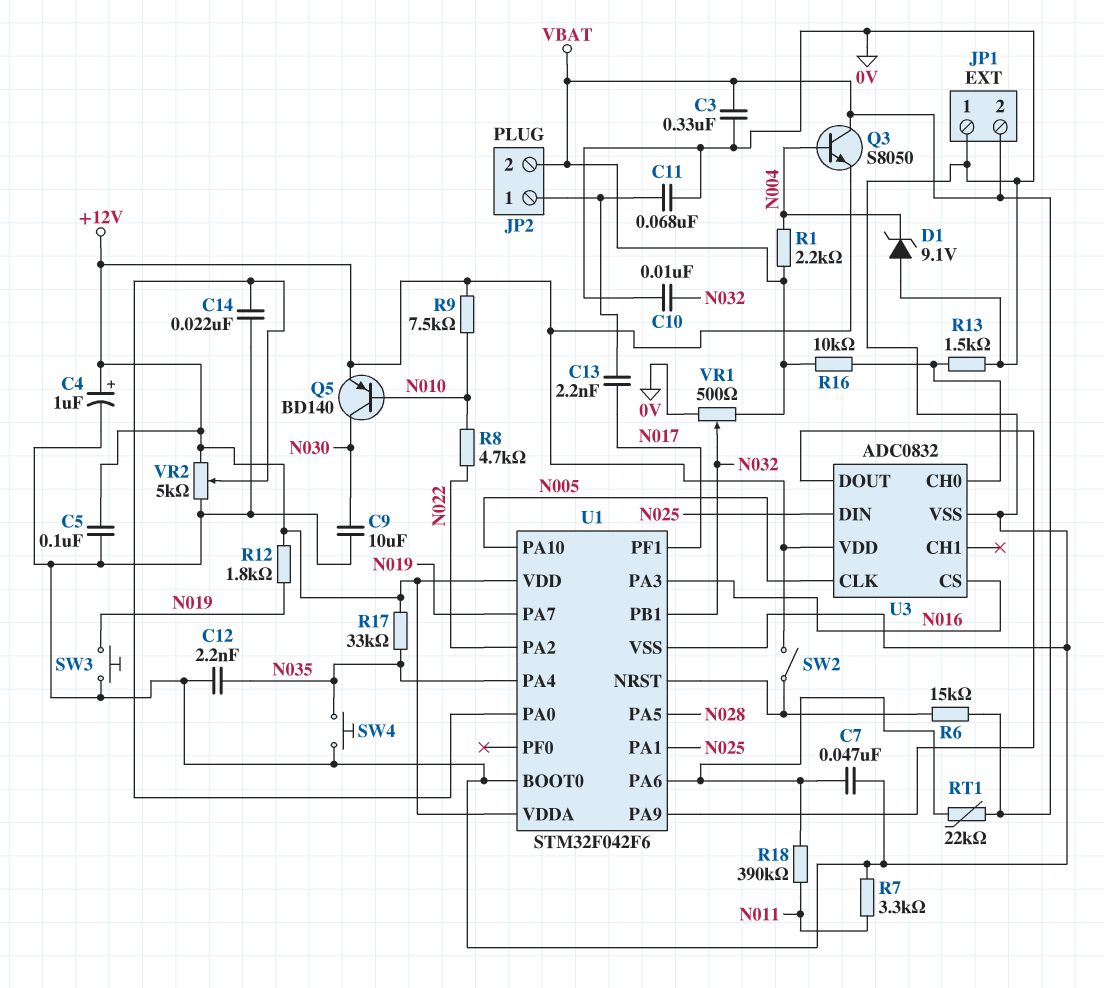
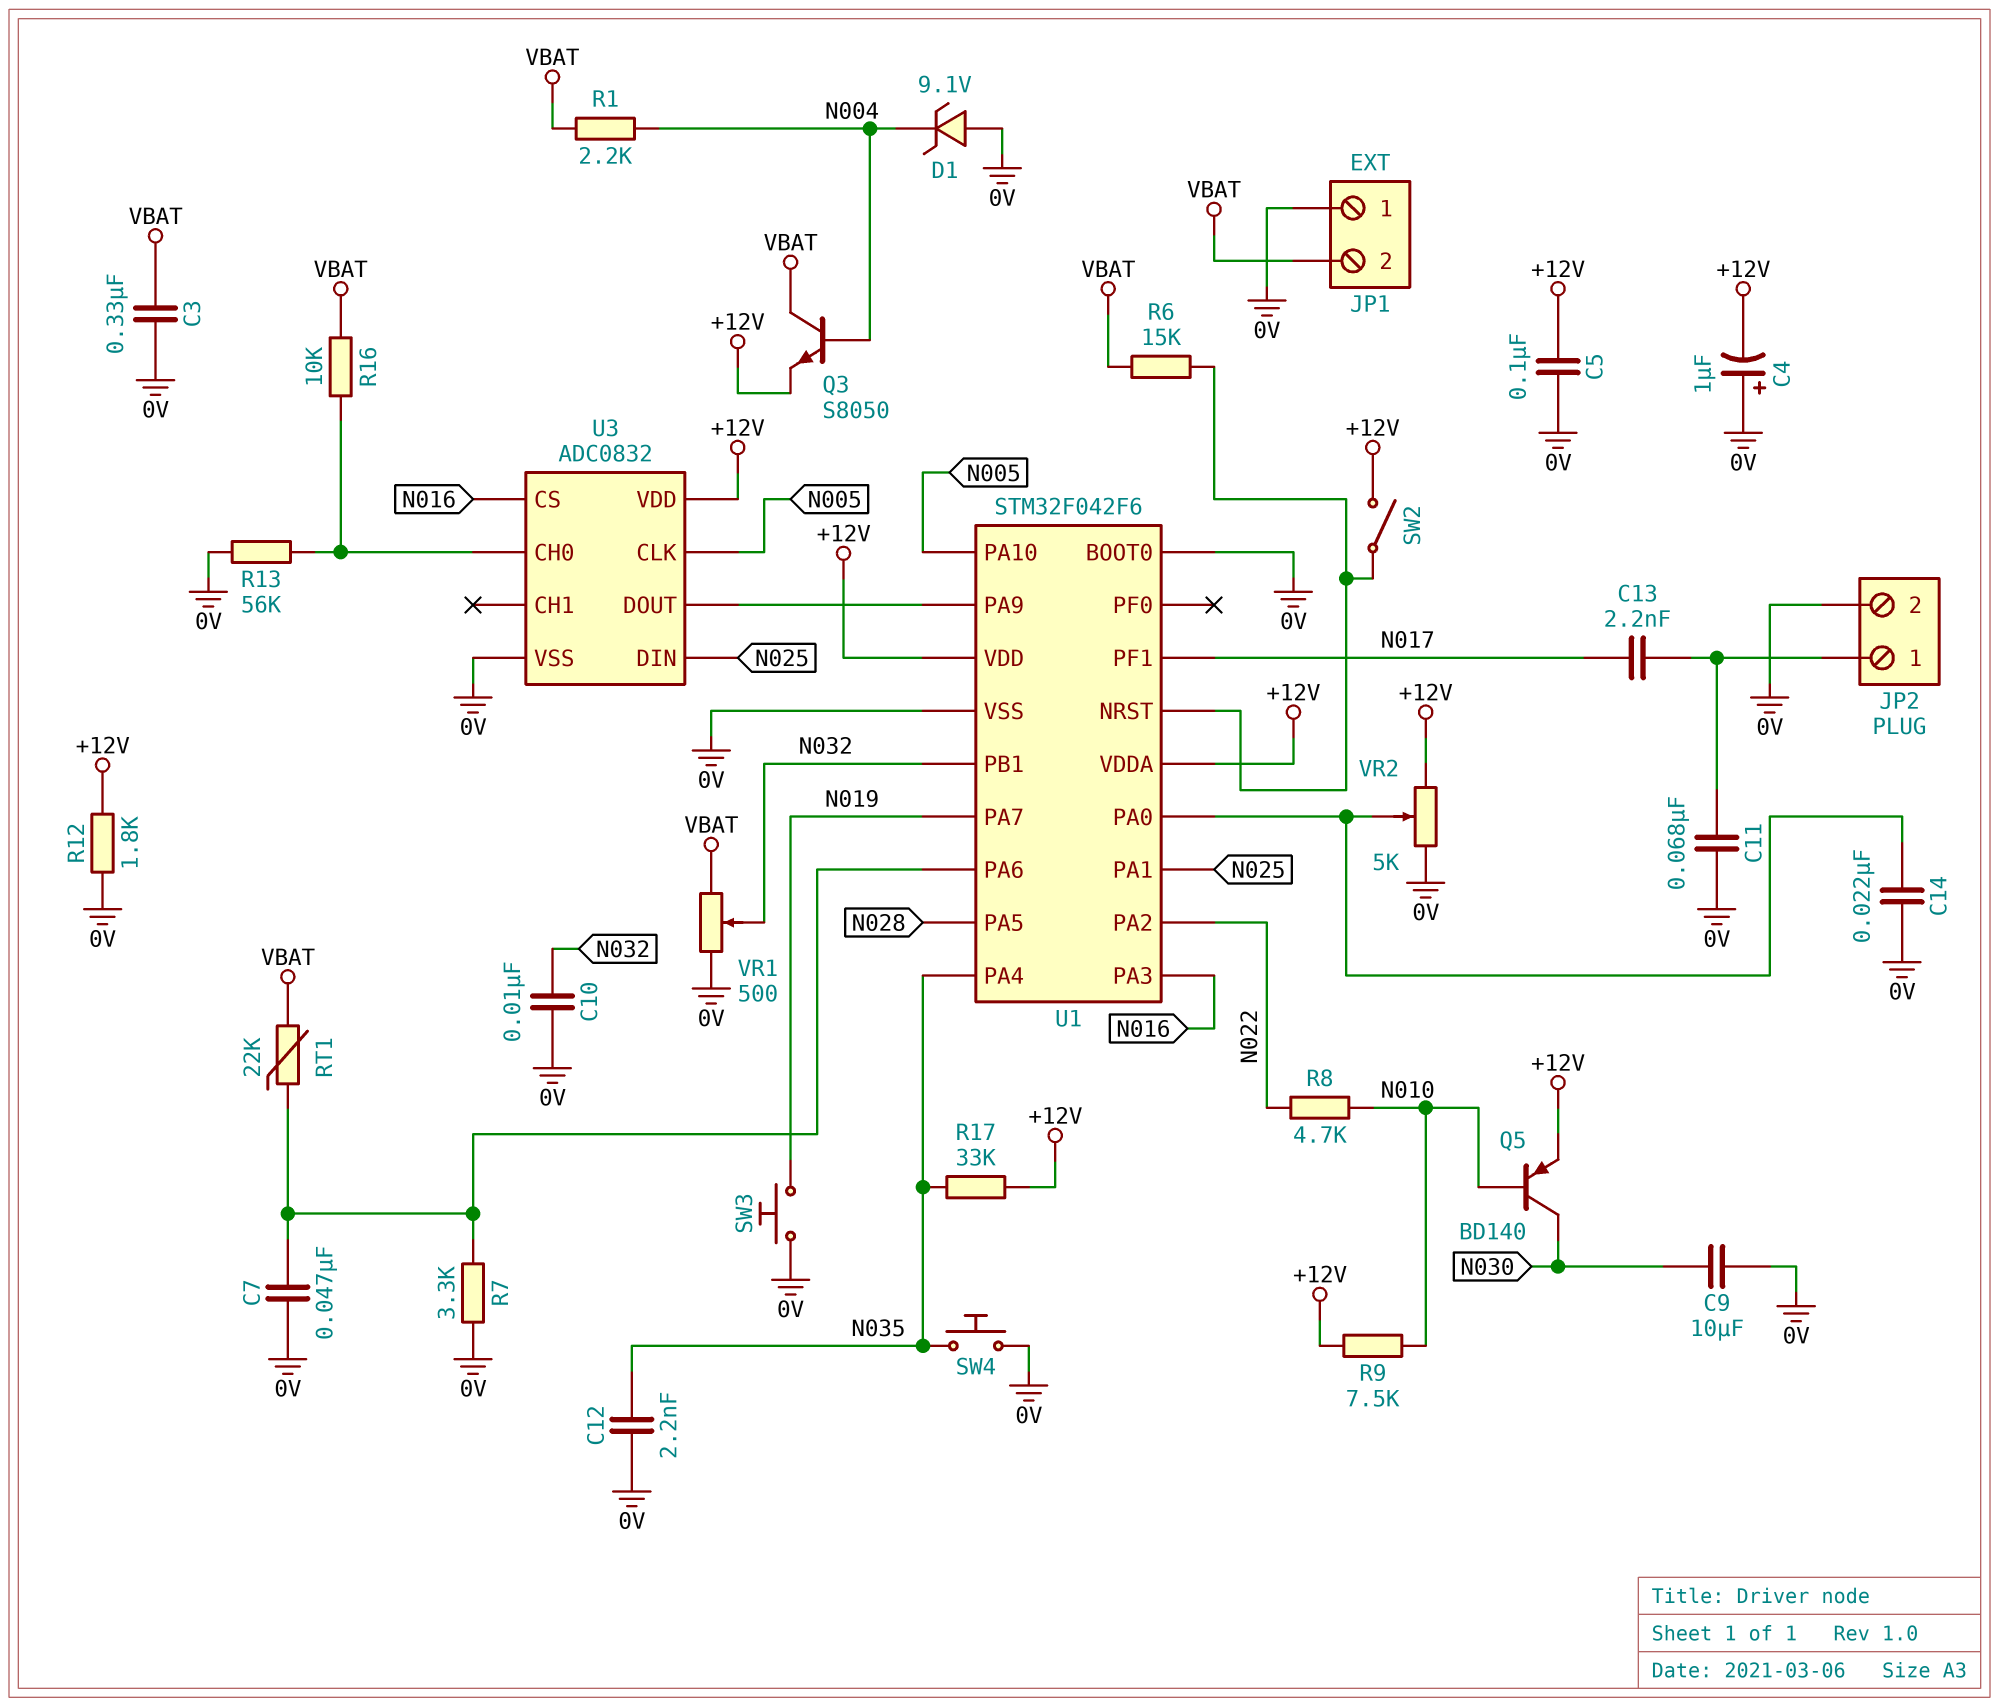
C4: 1uF (plus +12V, minus 0V) -> 1uF (plus 0V, minus +12V)
JP2 pin 2: VBAT -> 0V
R7: 3.3k (0V, N011) -> 3.3k (0V, U1/PA6)
R12: 1.8k (+12V, N019) -> 1.8k (+12V, 0V)
R13: 1.5k (0V, U3/CH0) -> 56k (0V, U3/CH0)
R18: 390k (N011, U1/PA6) -> none

